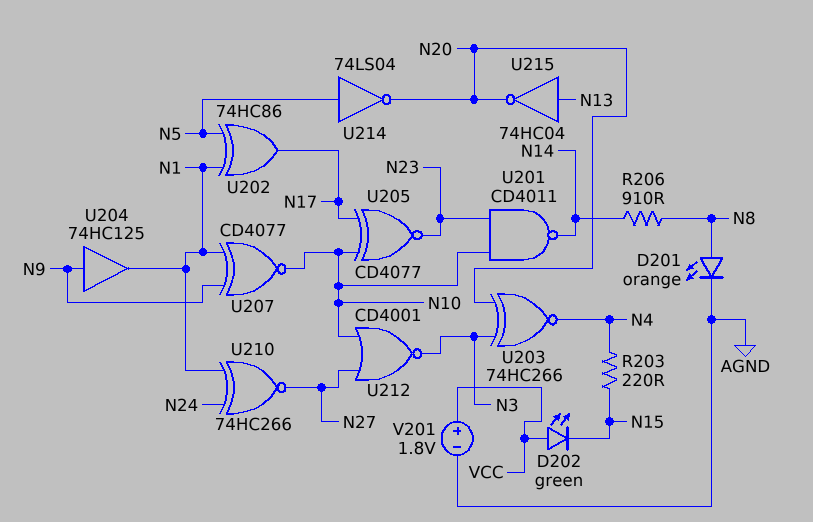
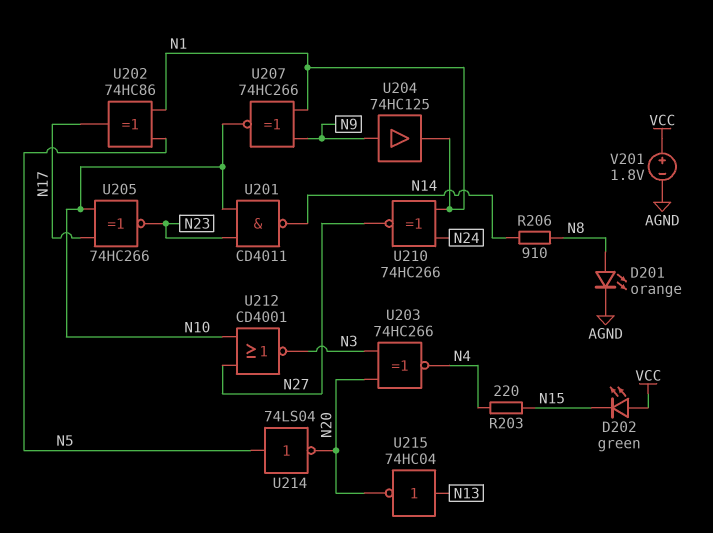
U205: XNOR CD4077 (in N10, in N17, out N23) -> XNOR 74HC266 (in N10, in N17, out N23)
U207: XNOR CD4077 (in N1, in N9, out N10) -> XNOR 74HC266 (in N1, in N9, out N10)

